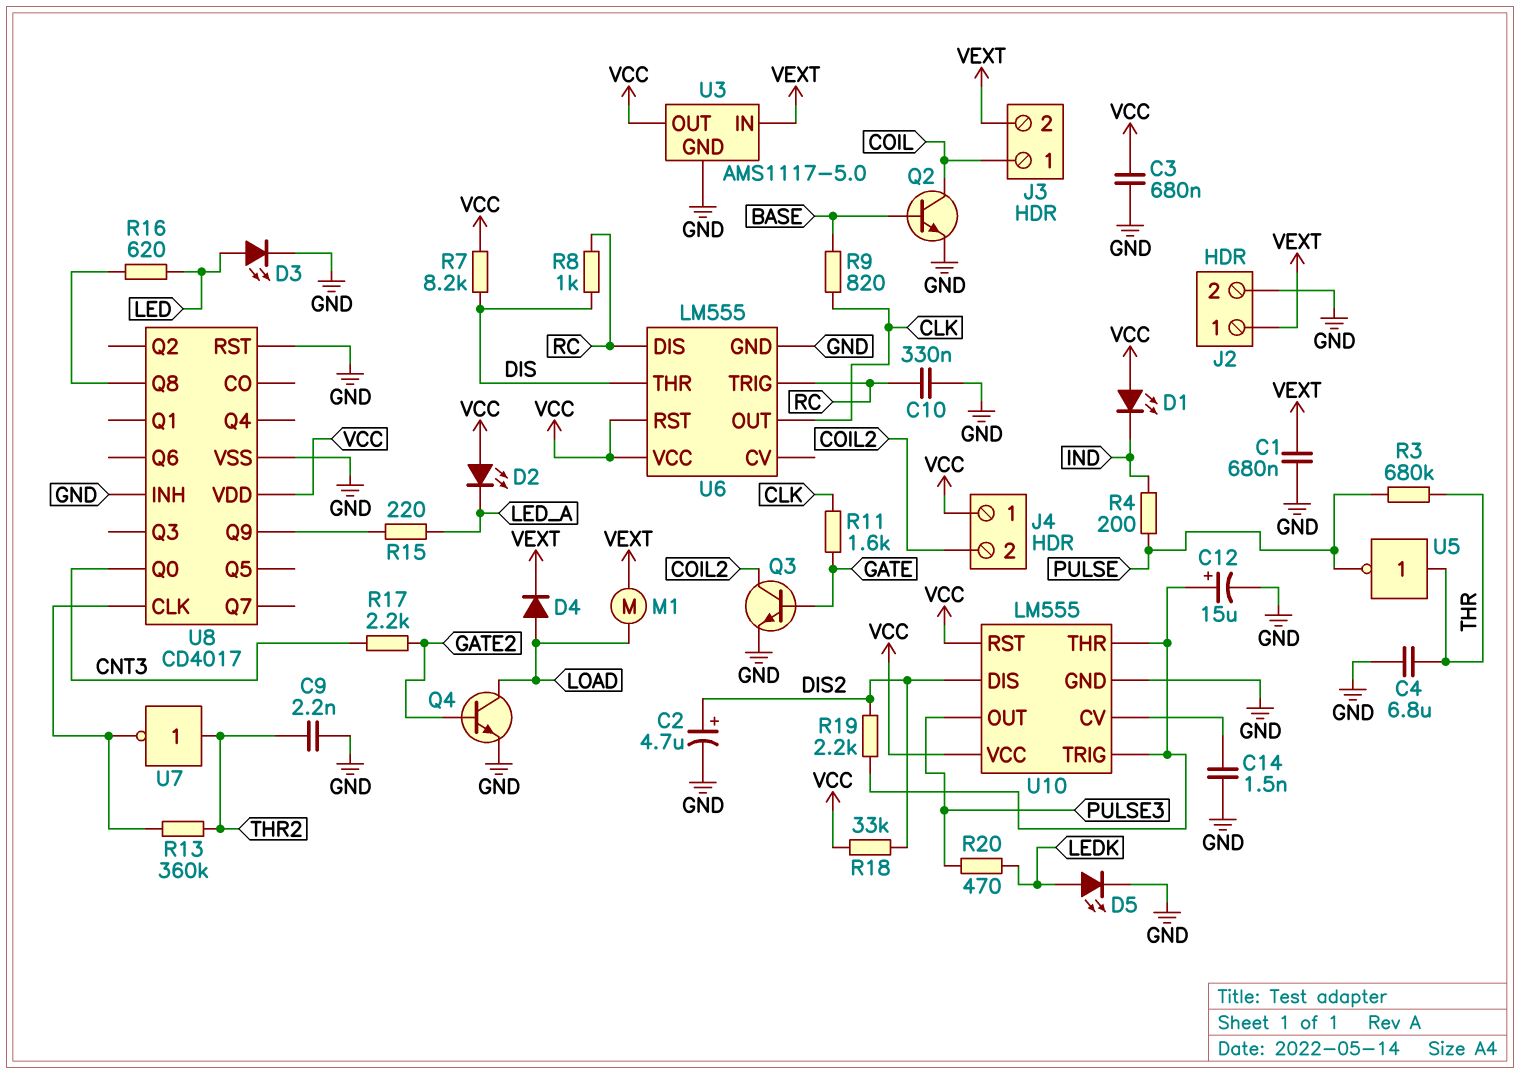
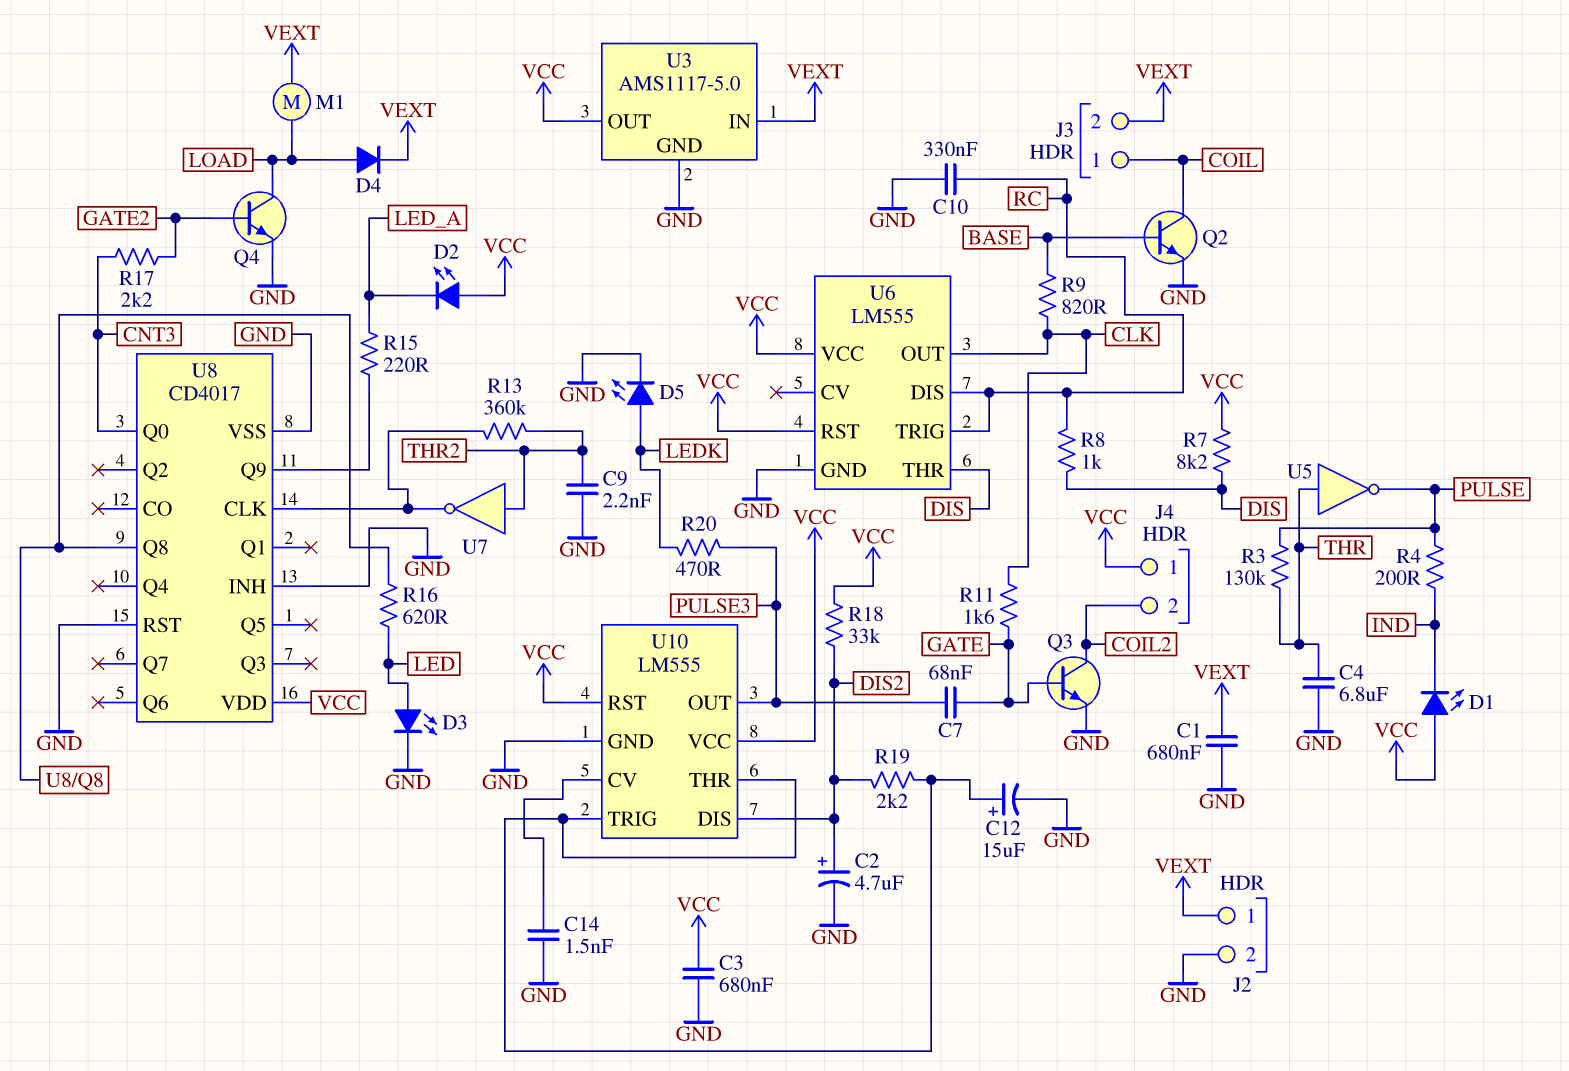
C7: none -> 68nF (GATE, PULSE3)
R3: 680k (PULSE, THR) -> 130k (PULSE, THR)

